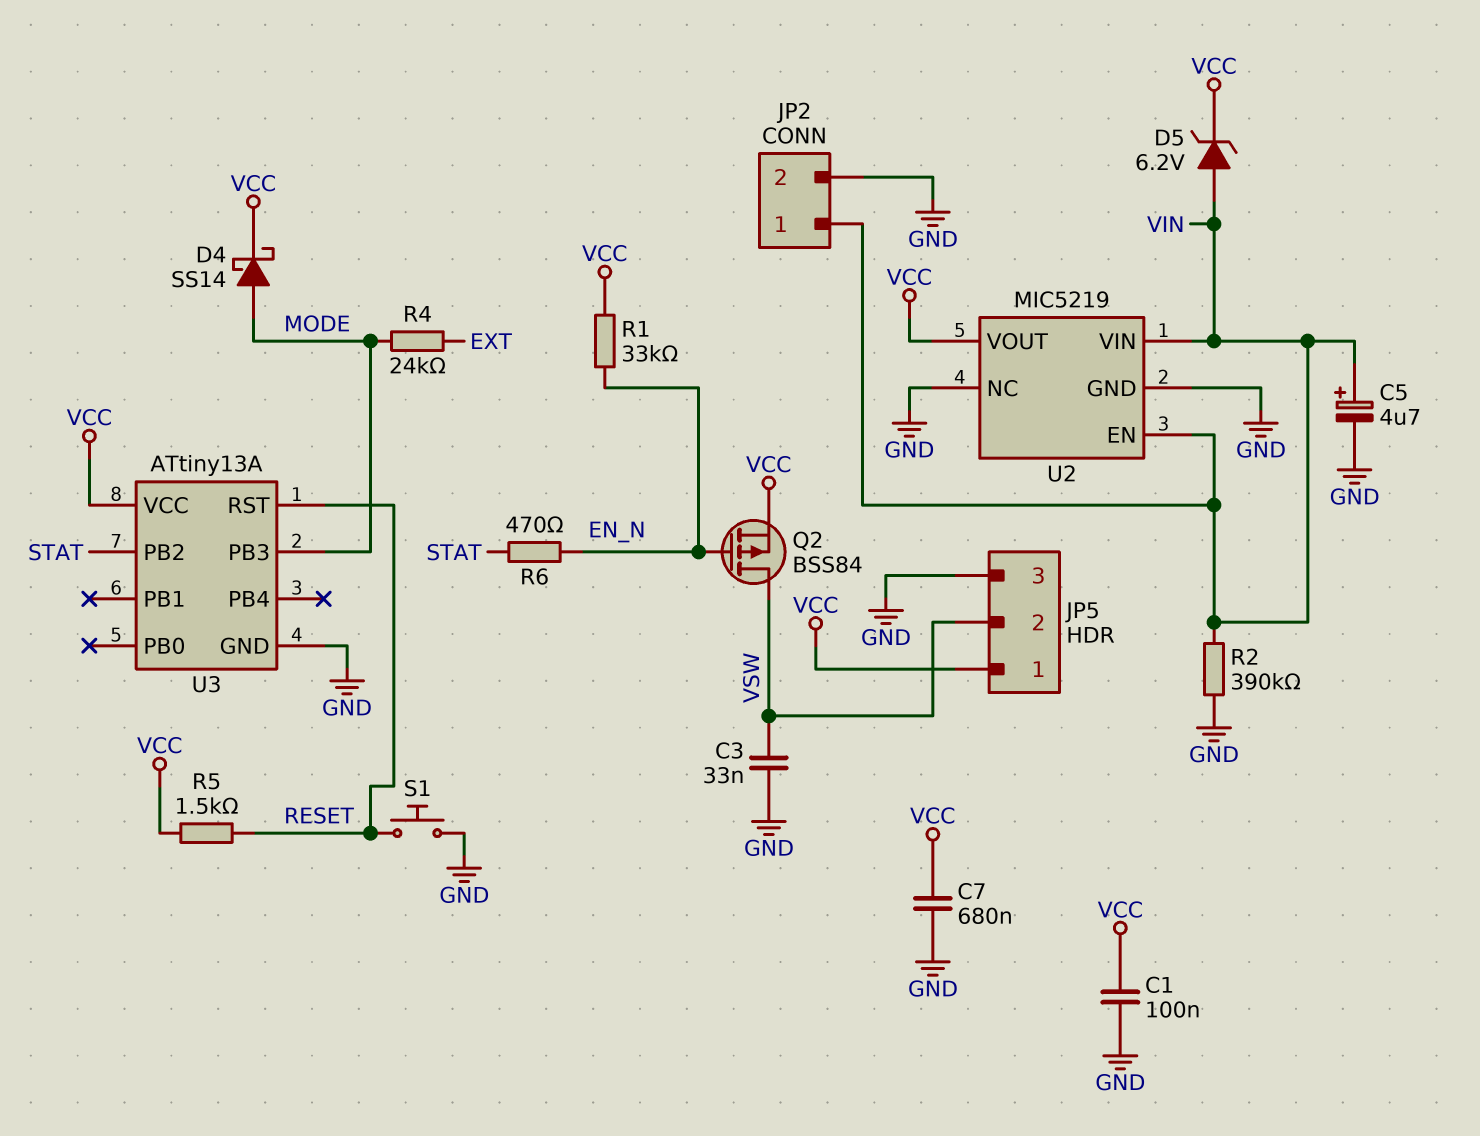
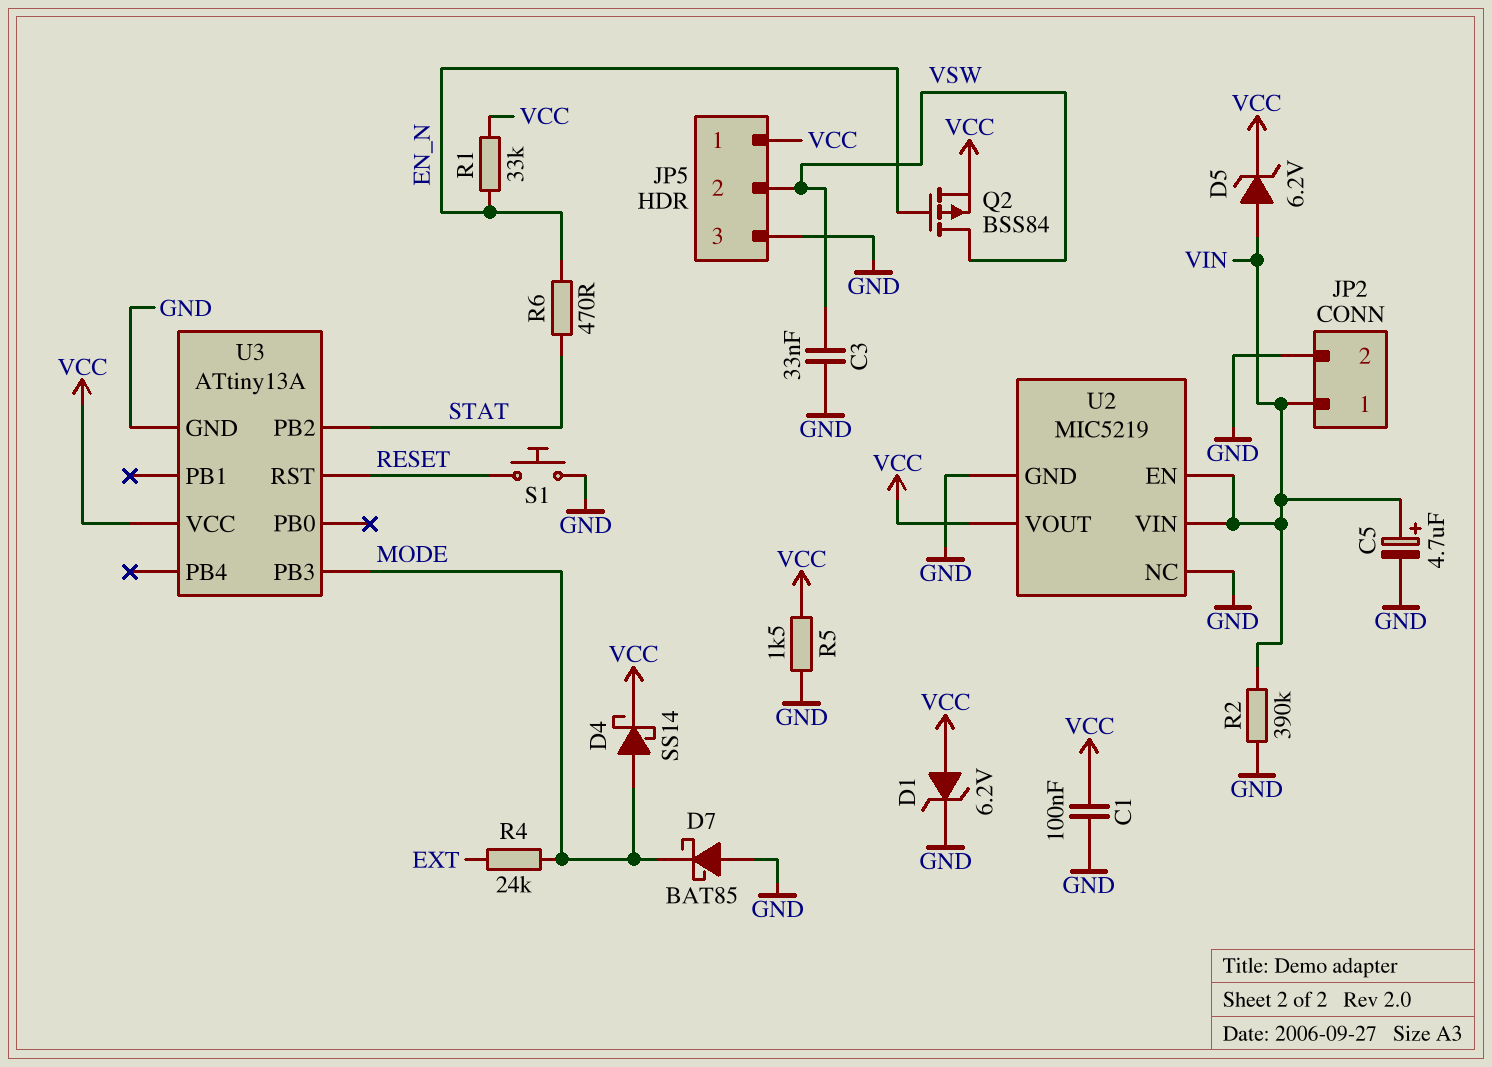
C7: 680nF (GND, VCC) -> none
D1: none -> zener 6.2V (A VCC, K GND)
D7: none -> schottky BAT85 (A GND, K MODE)
R5: 1.5k (RESET, VCC) -> 1.5k (GND, VCC)

